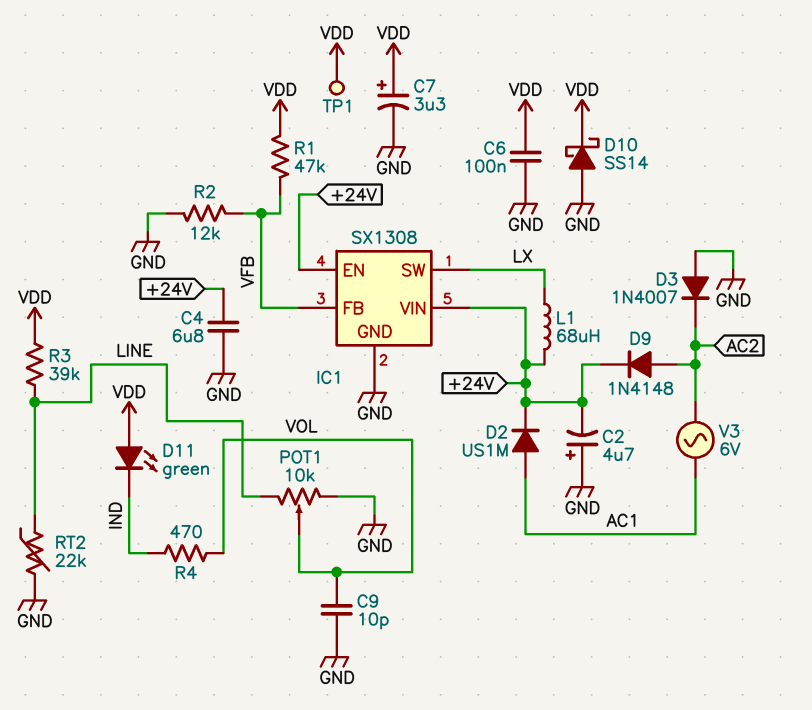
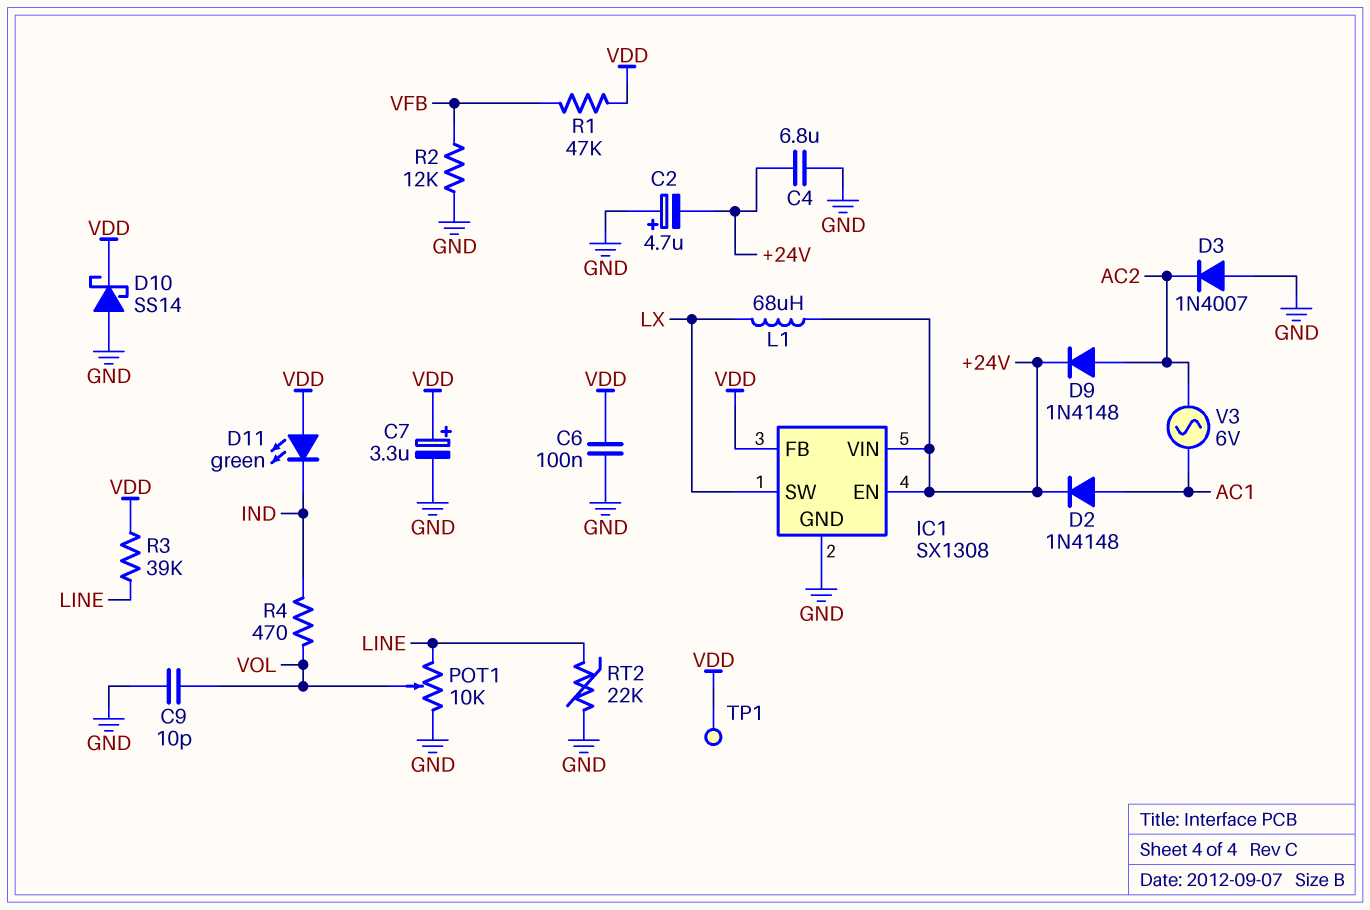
D2: diode US1M (A AC1, K +24V) -> diode 1N4148 (A AC1, K +24V)
IC1 pin FB: VFB -> VDD

